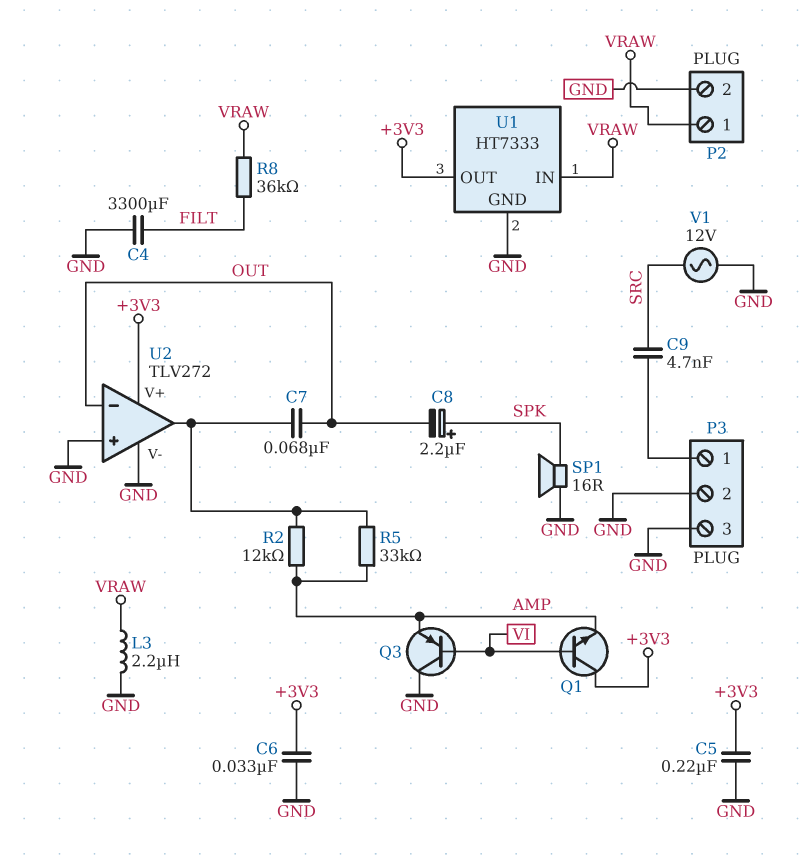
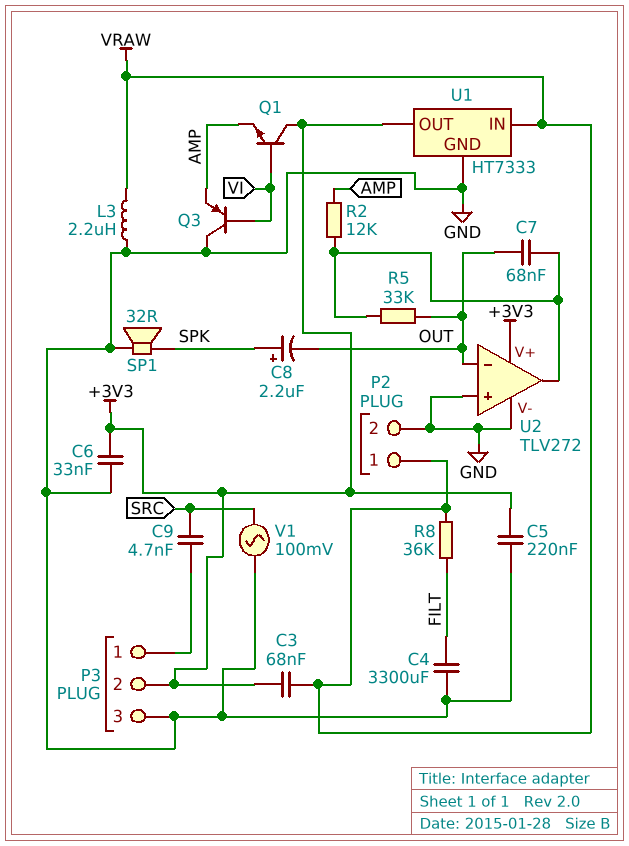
C3: none -> 68nF (+3V3, VRAW)
P3 pin 2: GND -> +3V3
R5: 33k (AMP, U2/out) -> 33k (OUT, U2/out)
SP1: speaker 16R (GND, SPK) -> speaker 32R (GND, SPK)
V1: AC 12V (GND, SRC) -> AC 100mV (GND, SRC)

